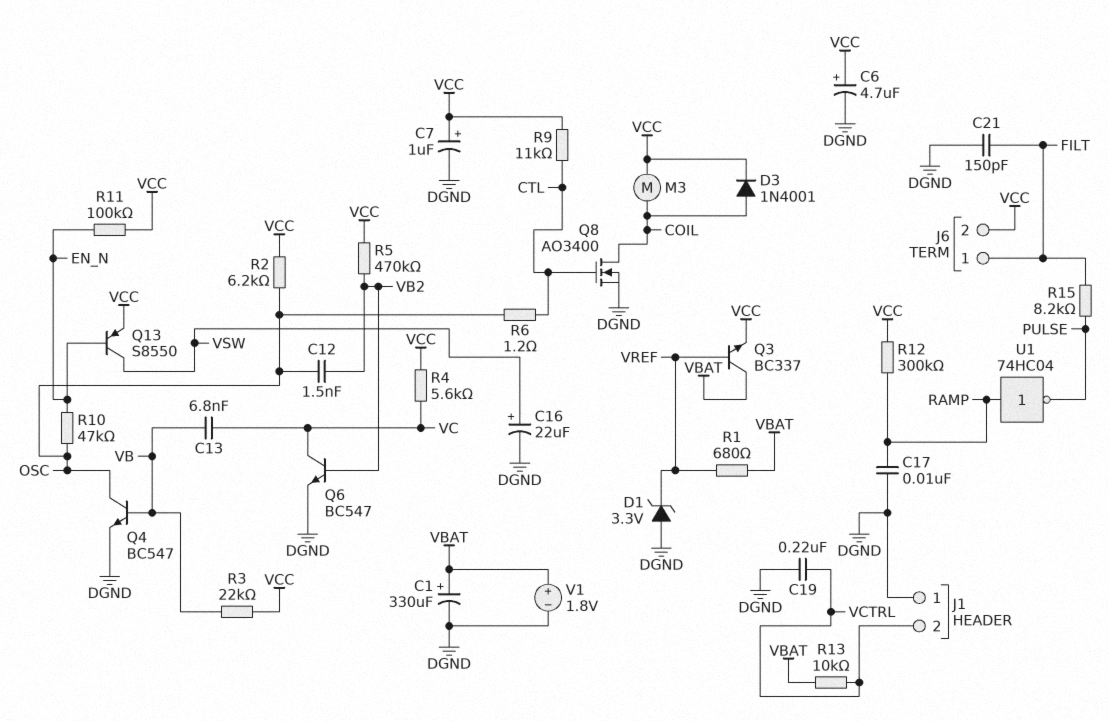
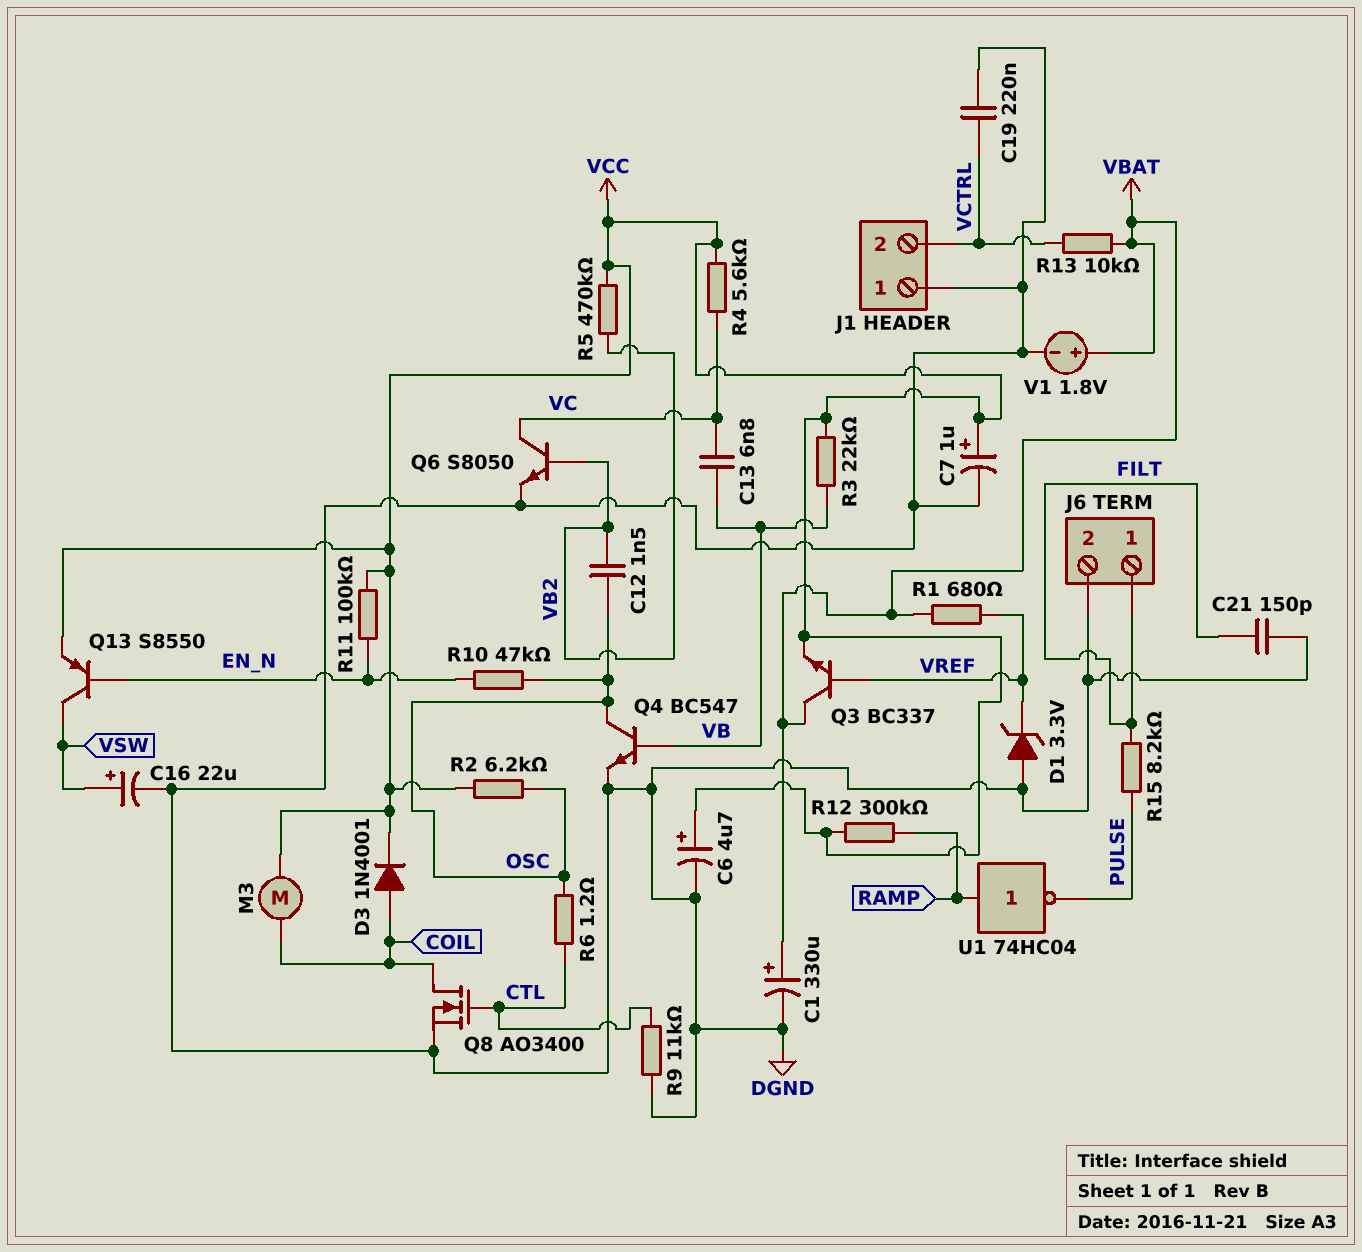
C17: 10nF (DGND, RAMP) -> none
J6 pin 2: VCC -> DGND
Q6: NPN BC547 (B VB2, C VC, E DGND) -> NPN S8050 (B VB2, C VC, E DGND)
R9: 11k (CTL, VCC) -> 11k (CTL, DGND)

